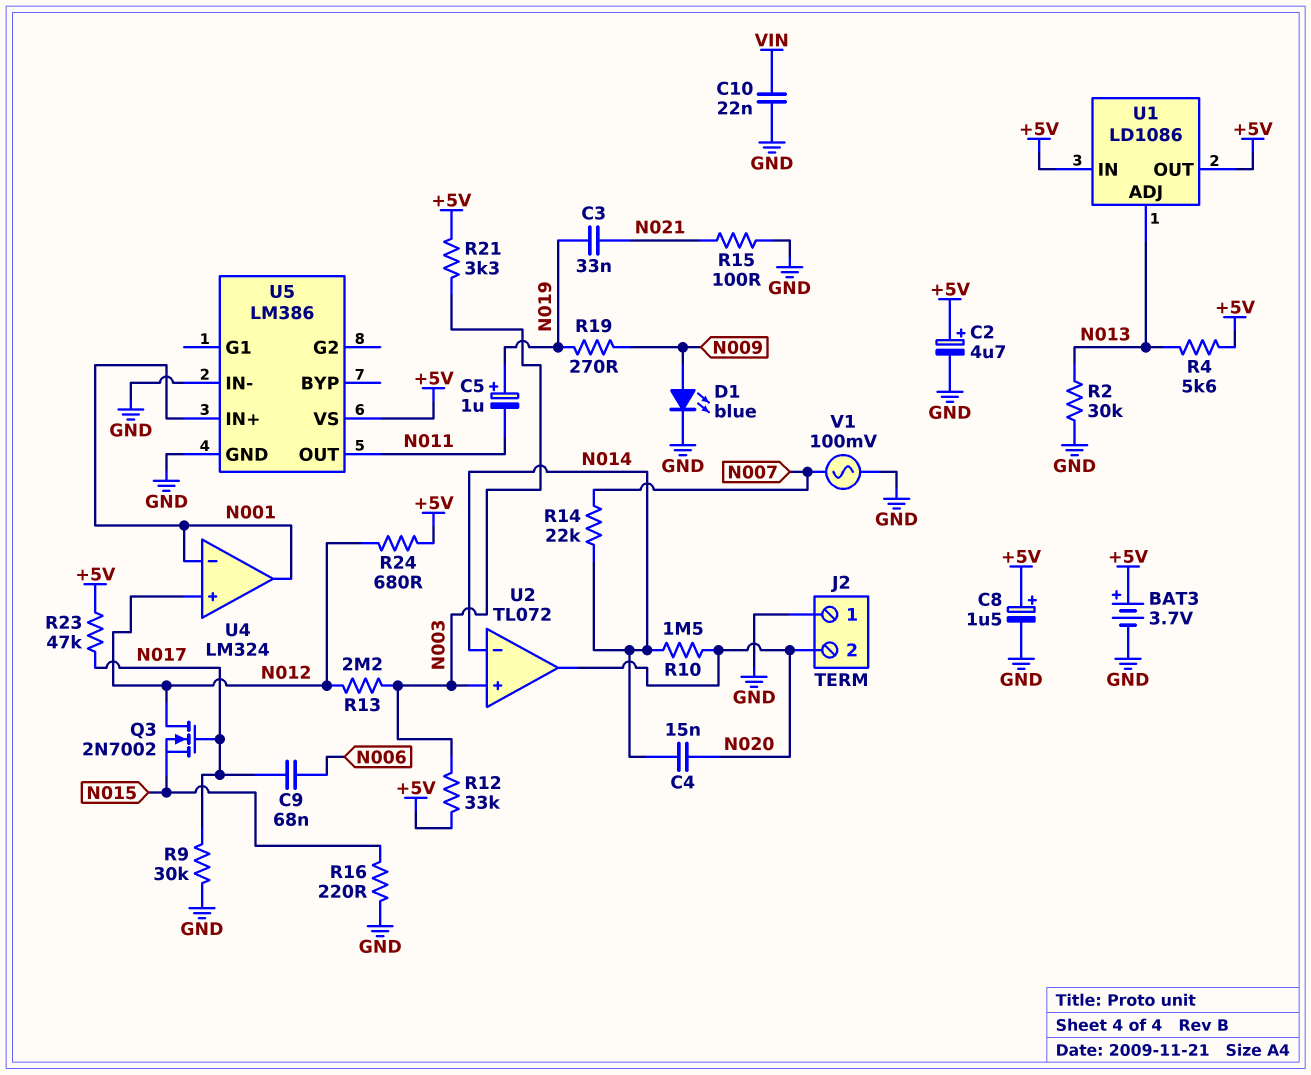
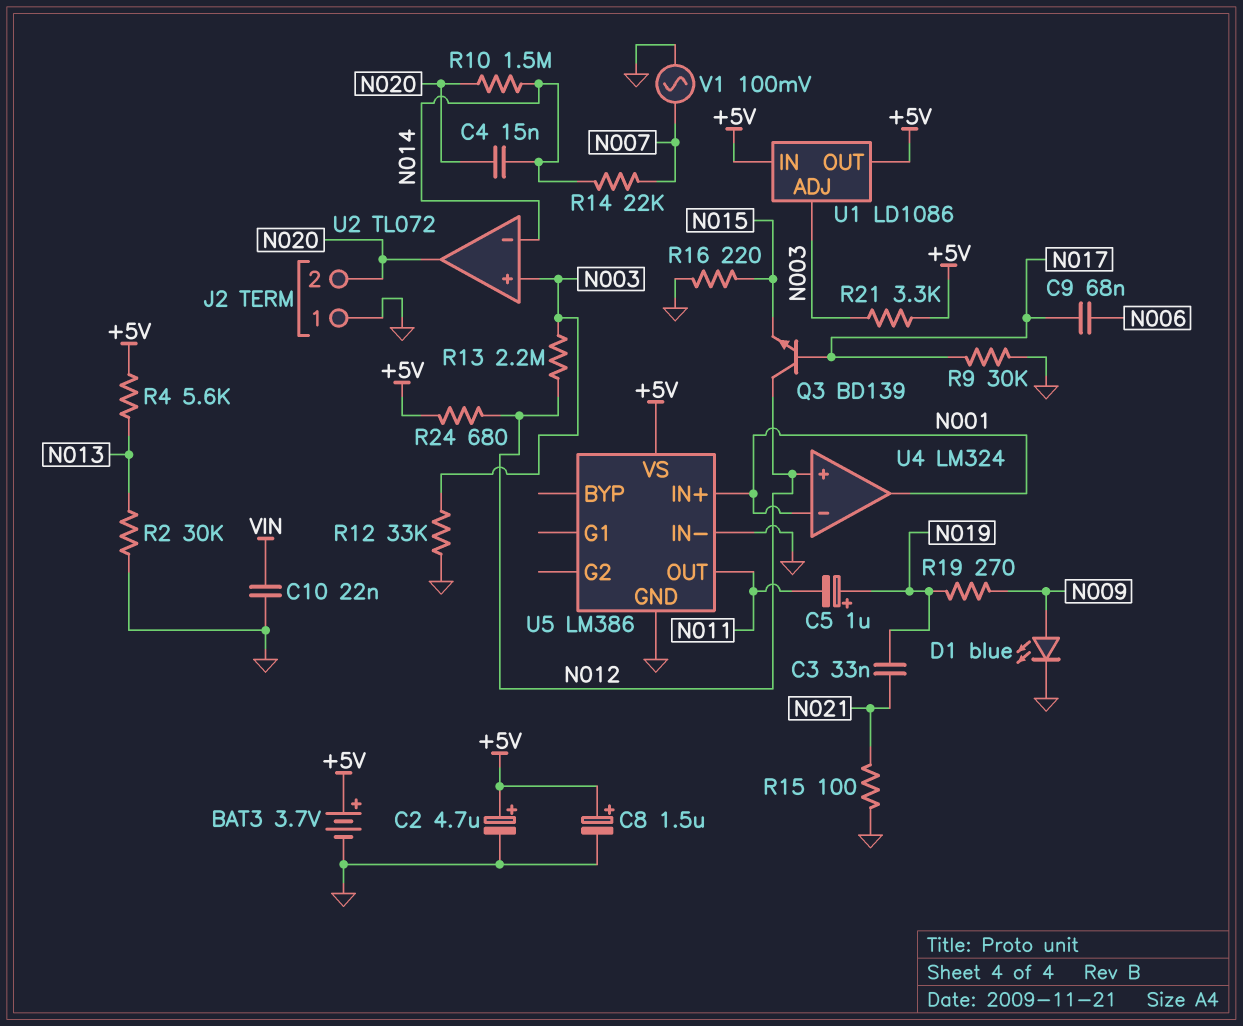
Q3: NMOS 2N7002 (G N017, D N012, S N015) -> NPN BD139 (B N017, C N012, E N015)
R12: 33k (+5V, N003) -> 33k (GND, N003)
R23: 47k (+5V, N017) -> none
U1 pin ADJ: N013 -> N003

